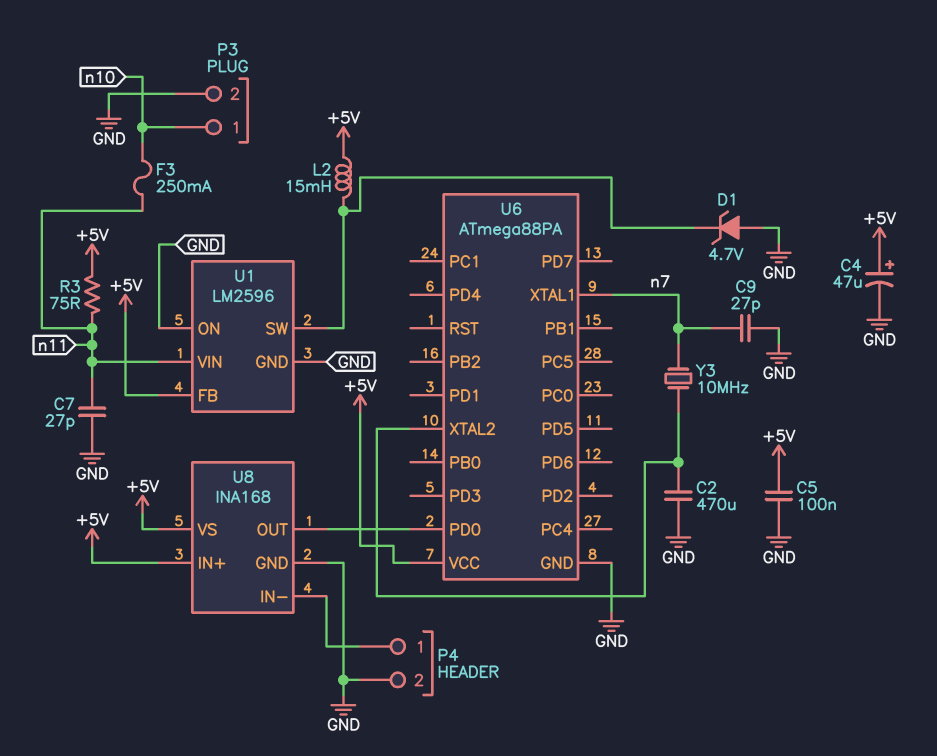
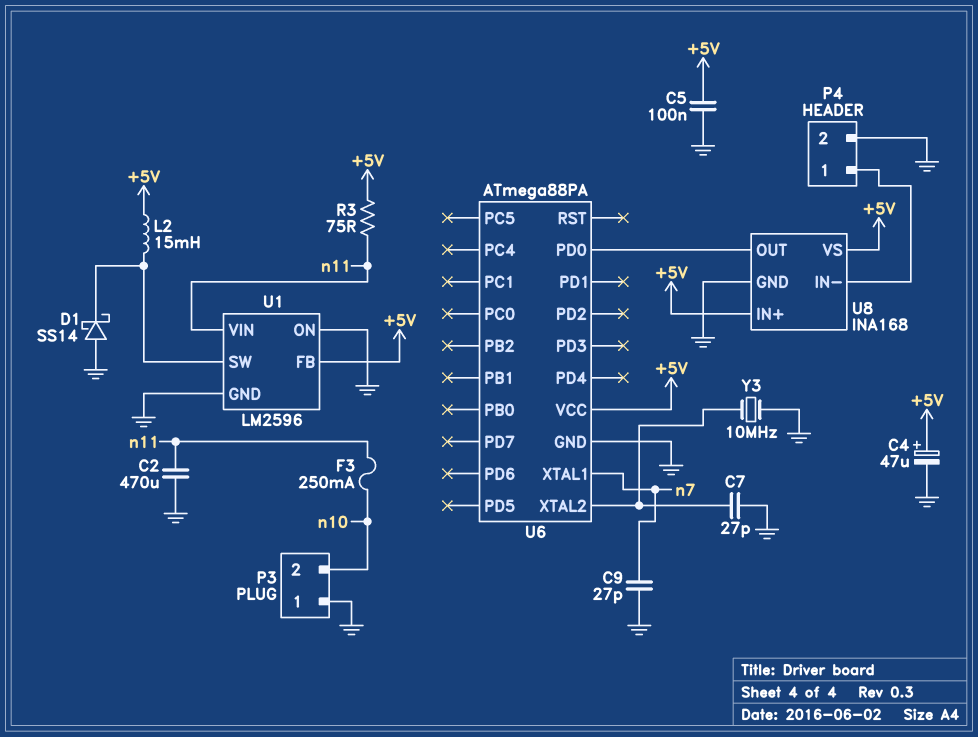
C2: 470uF (GND, U6/XTAL2) -> 470uF (GND, n11)
C7: 27pF (GND, n11) -> 27pF (GND, U6/XTAL2)
D1: zener 4.7V (A GND, K U1/SW) -> schottky SS14 (A GND, K U1/SW)
P3 pin 1: n10 -> GND
P3 pin 2: GND -> n10
Y3: 10MHz (U6/XTAL2, n7) -> 10MHz (GND, U6/XTAL2)

